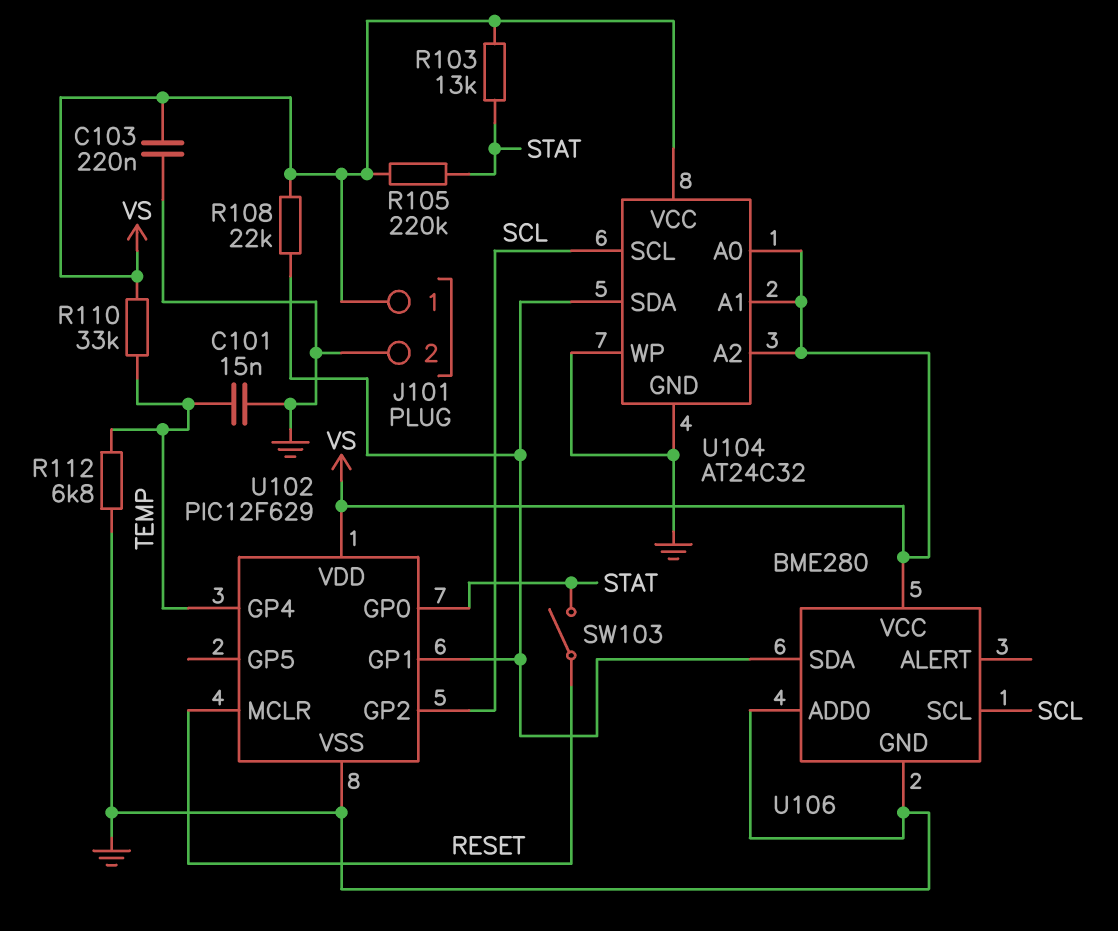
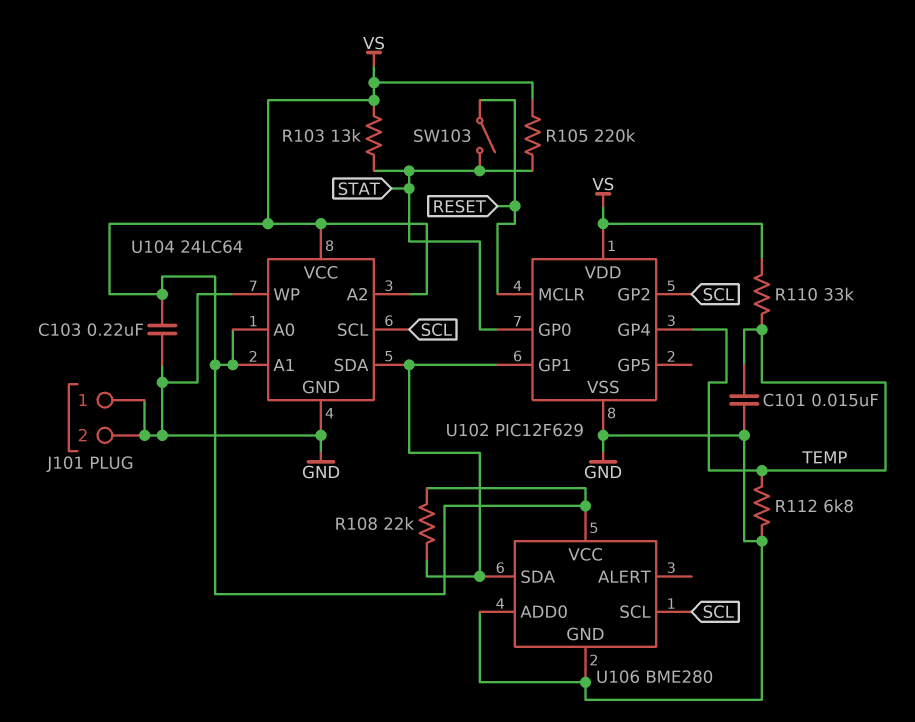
J101 pin 1: VS -> GND
U104: AT24C32 -> 24LC64

